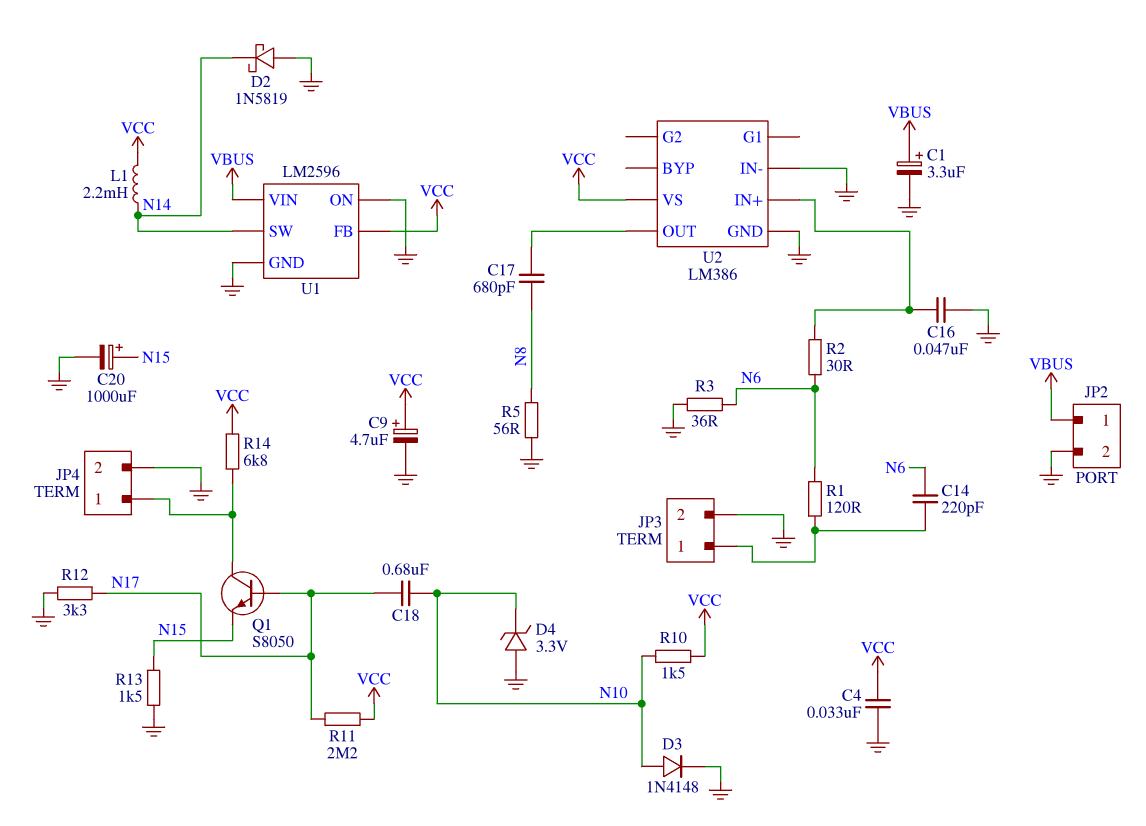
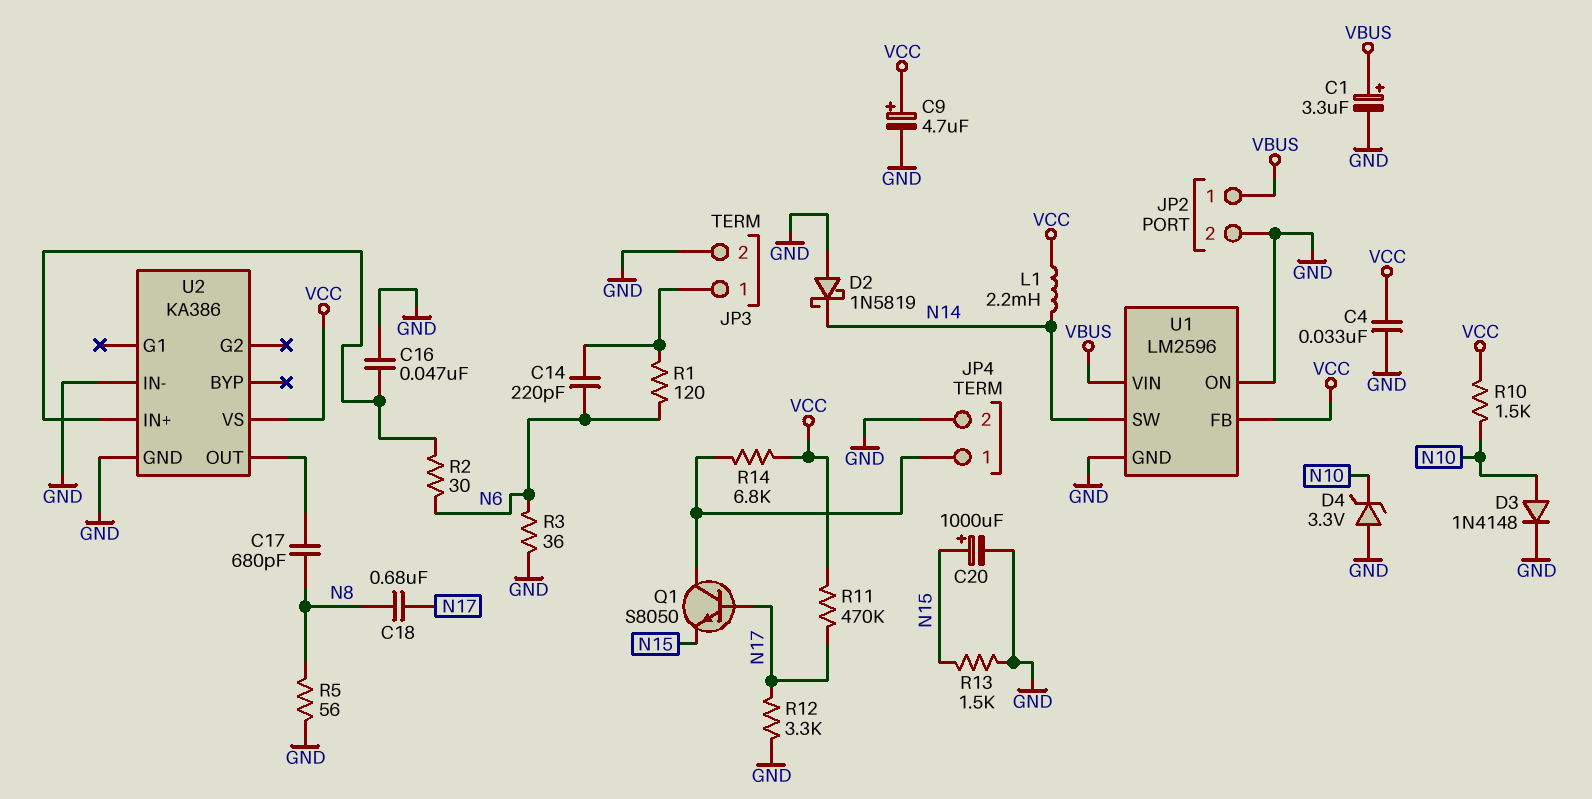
C18: 680nF (N10, N17) -> 680nF (N8, N17)
R11: 2.2M (N17, VCC) -> 470k (N17, VCC)
U2: LM386 -> KA386

